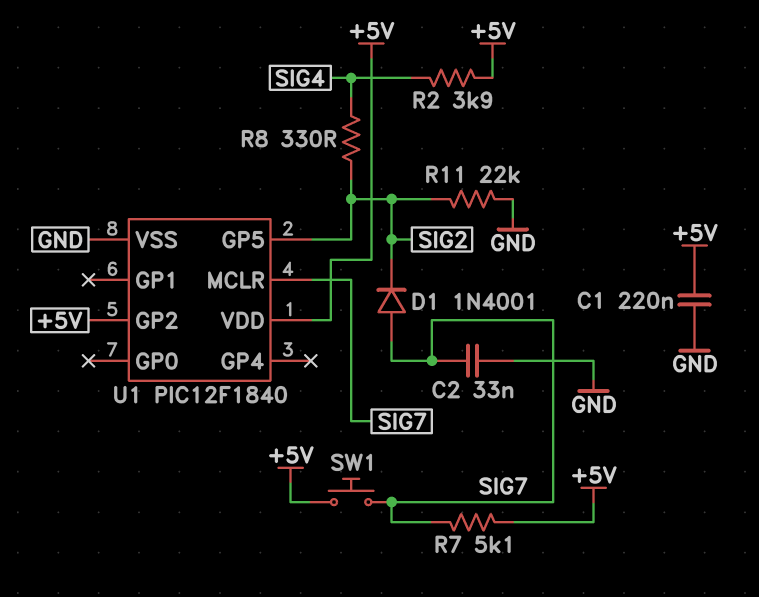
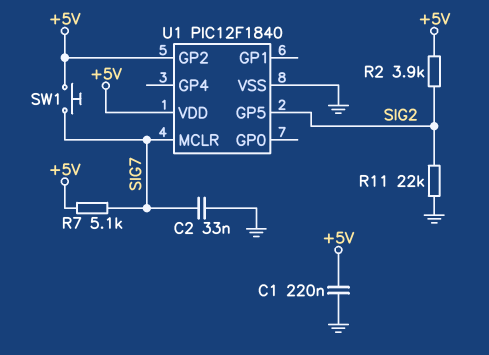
D1: diode 1N4001 (A SIG7, K SIG2) -> none
R2: 3.9k (+5V, SIG4) -> 3.9k (+5V, SIG2)
R8: 330 (SIG2, SIG4) -> none

